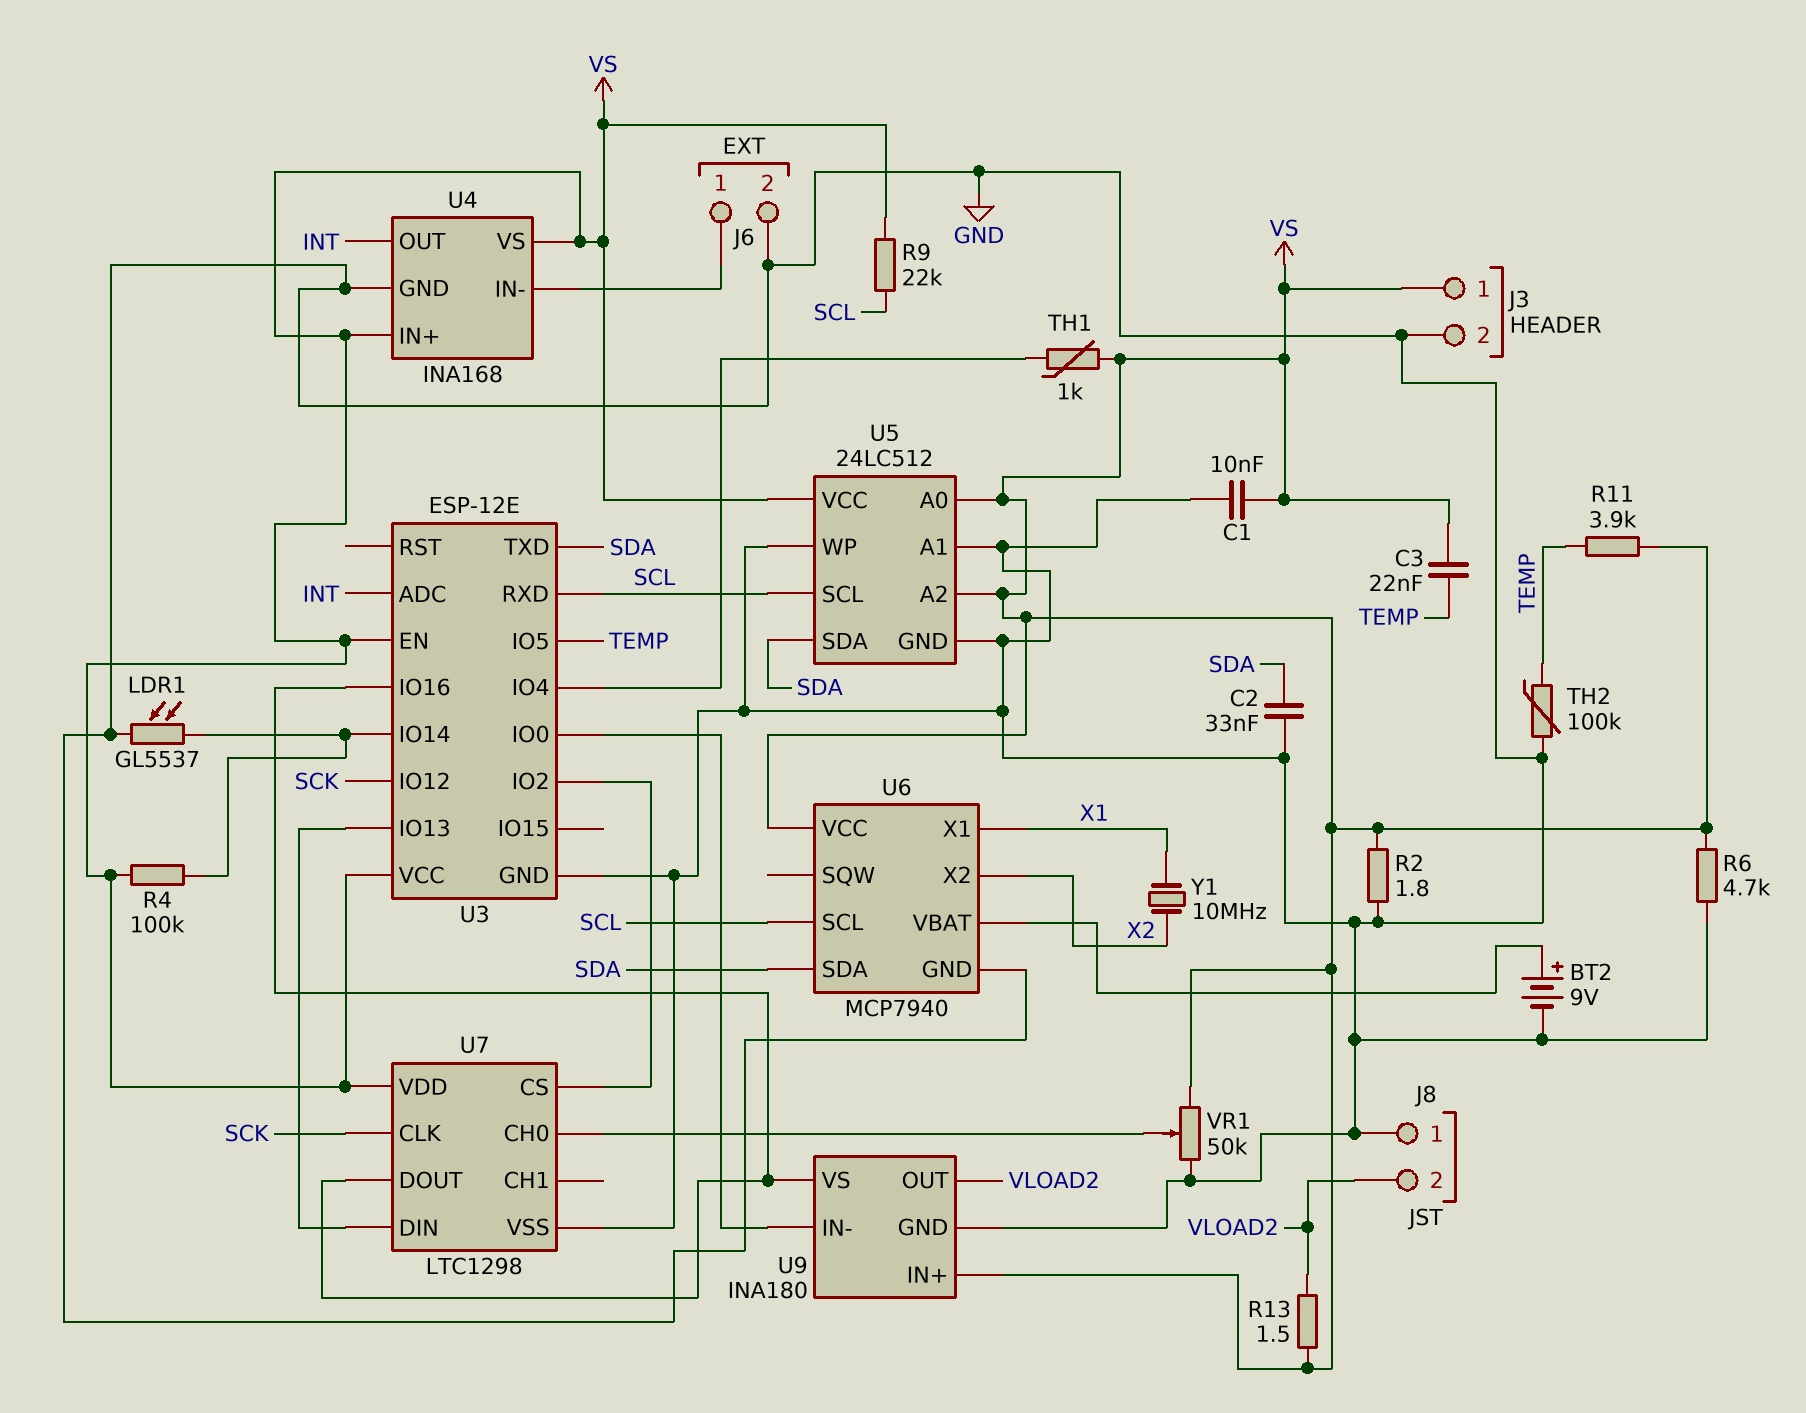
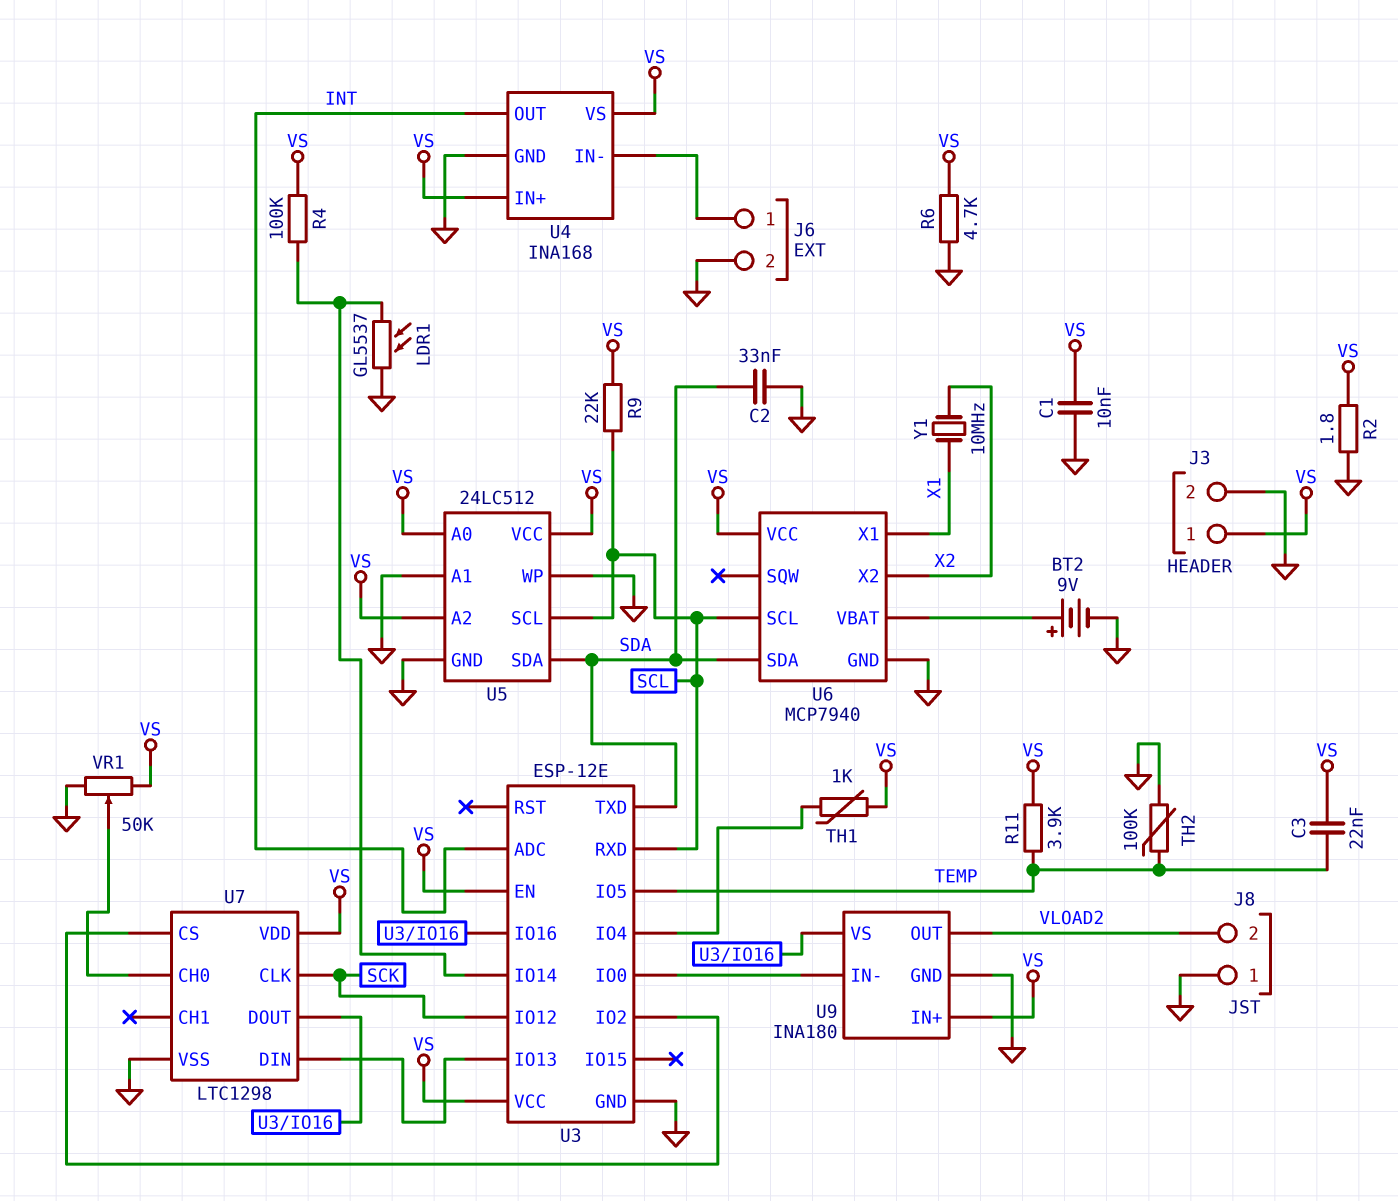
R13: 1.5 (VLOAD2, VS) -> none

